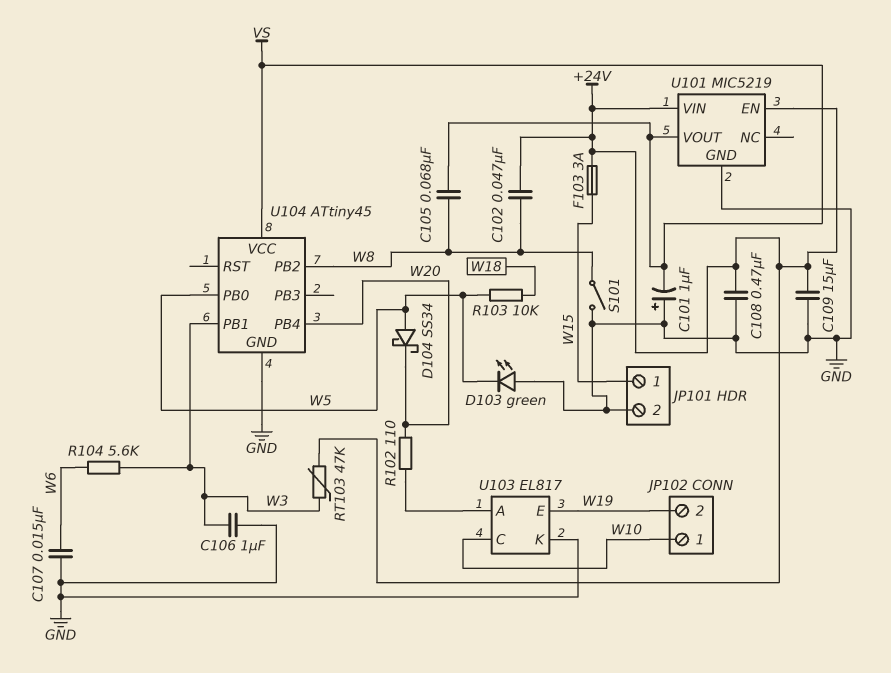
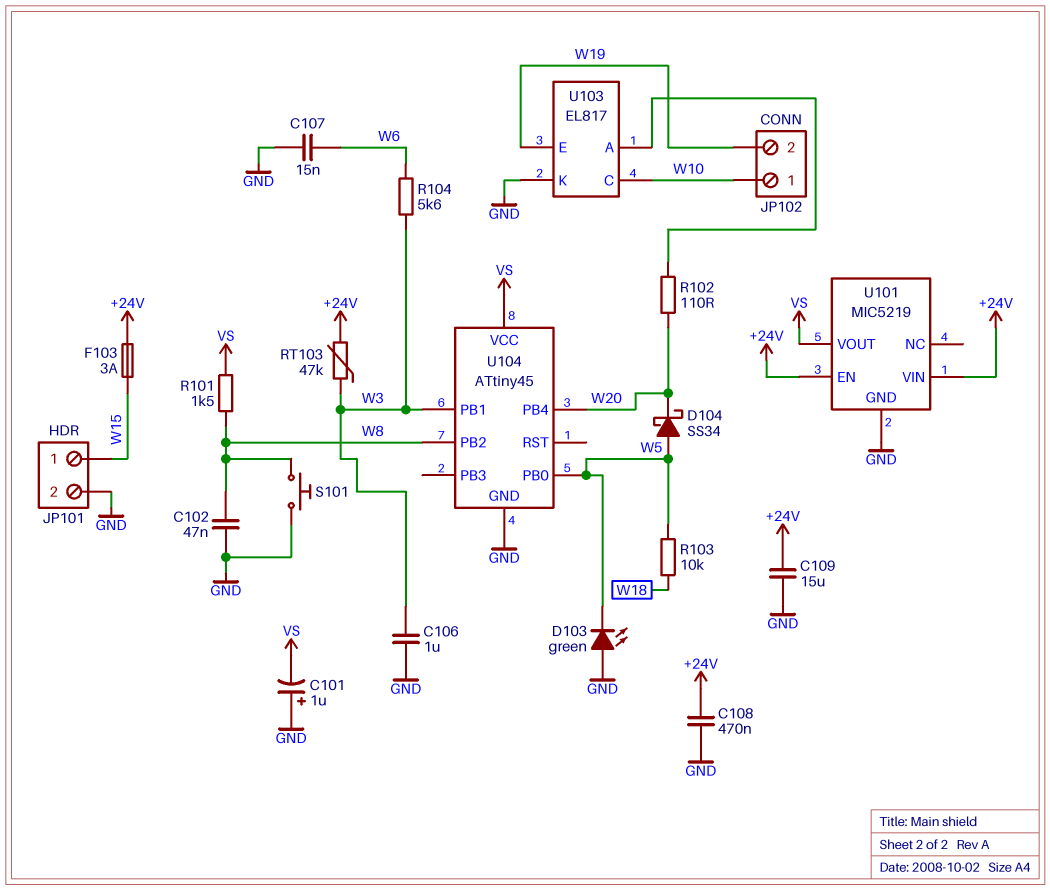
C102: 47nF (+24V, W8) -> 47nF (GND, W8)
C105: 68nF (VS, W8) -> none
R101: none -> 1.5k (VS, W8)
S101: switch (GND, W8) -> button (GND, W8)

